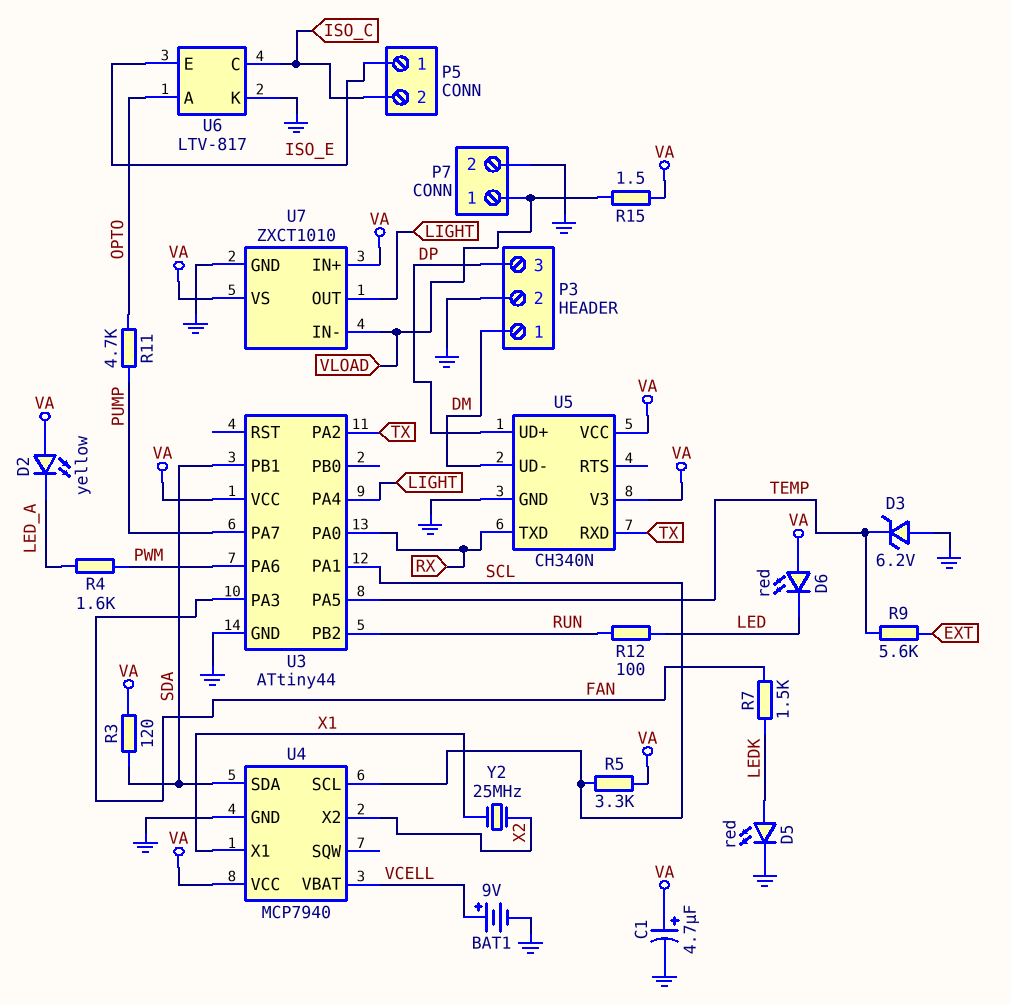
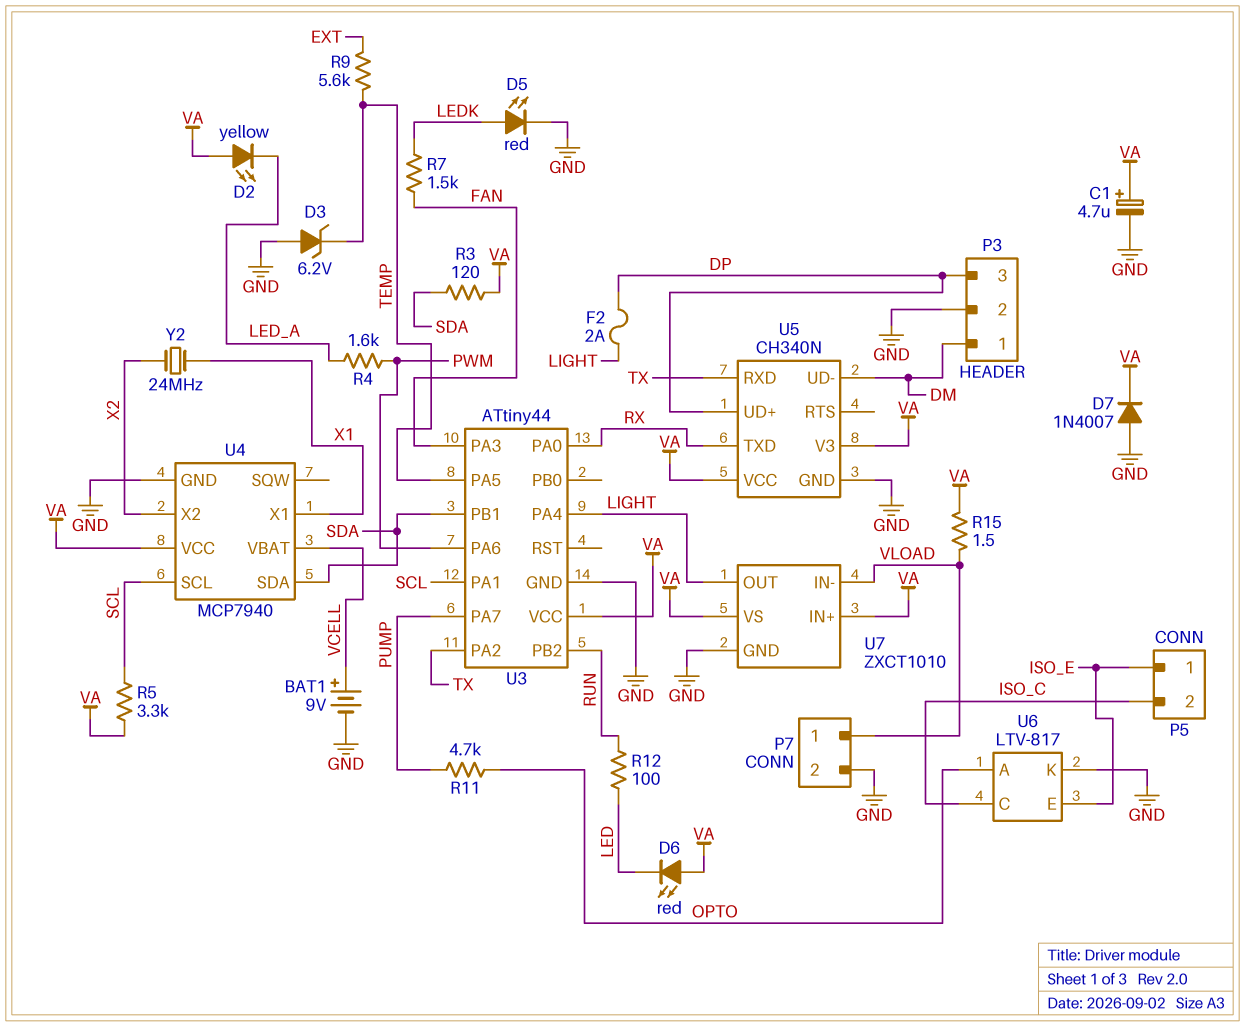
D7: none -> diode 1N4007 (A GND, K VA)
F2: none -> 2A (DP, LIGHT)
Y2: 25MHz (X1, X2) -> 24MHz (X1, X2)

